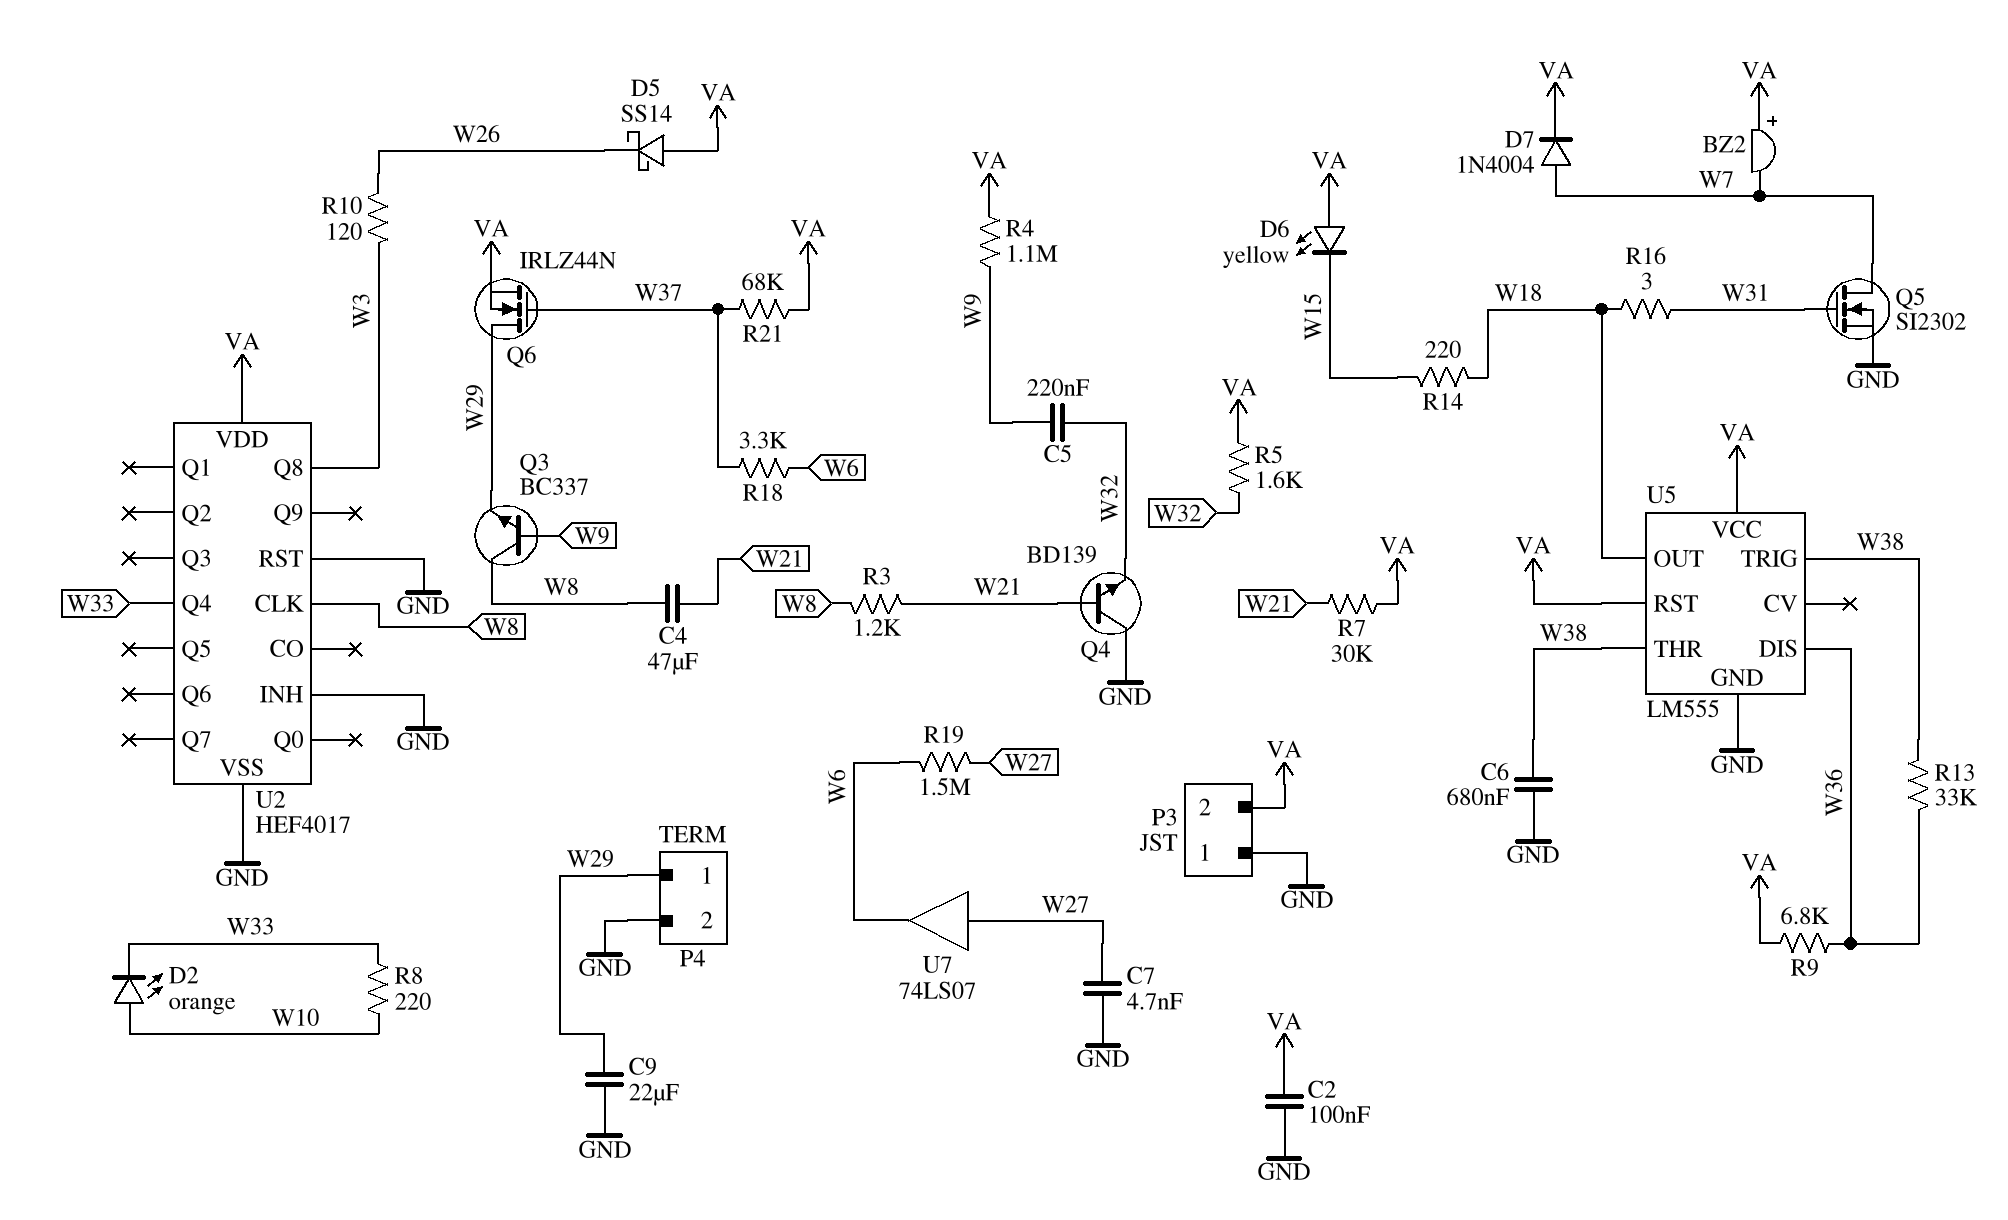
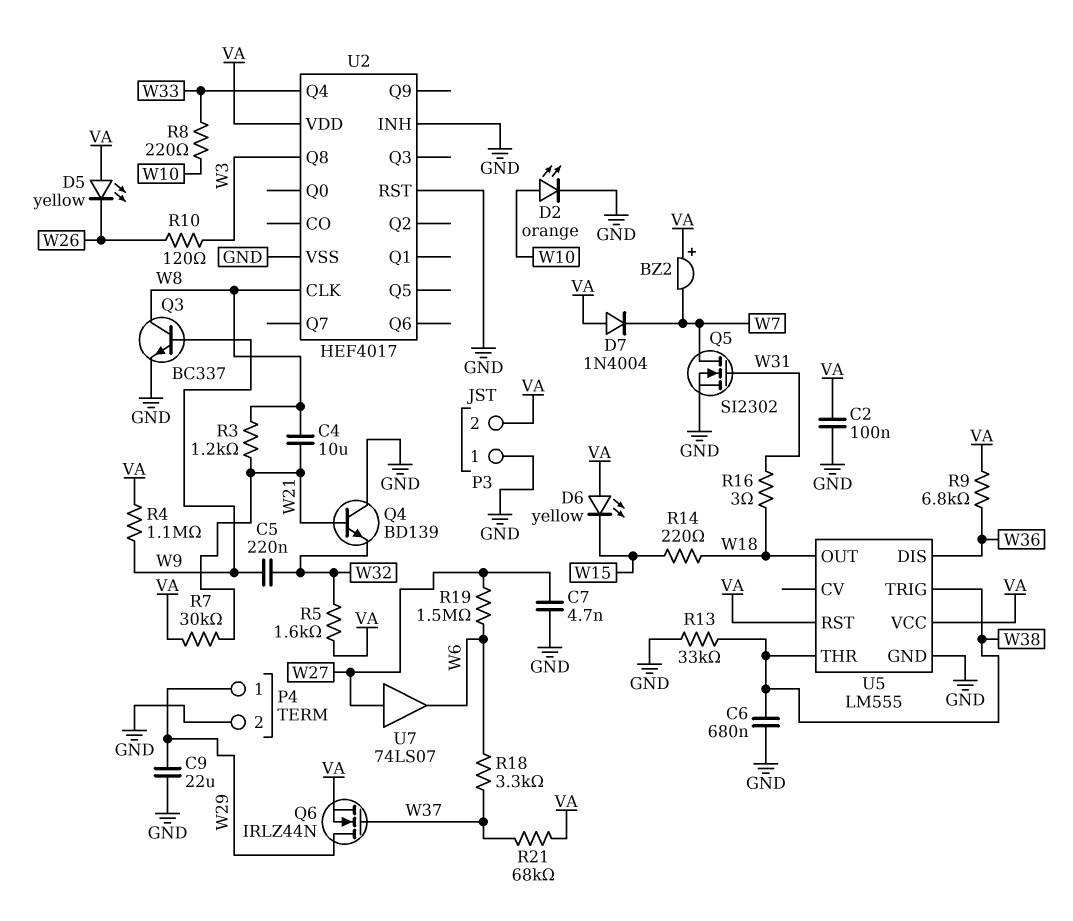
C4: 47uF (W8, W21) -> 10uF (W8, W21)
D2: LED orange (A W10, K W33) -> LED orange (A W10, K GND)
D5: schottky SS14 (A VA, K W26) -> LED yellow (A VA, K W26)
D7: diode 1N4004 (A W7, K VA) -> diode 1N4004 (A VA, K W7)
Q3: NPN BC337 (B W9, C W8, E W29) -> NPN BC337 (B W9, C W8, E GND)
R13: 33k (W36, W38) -> 33k (GND, W38)

